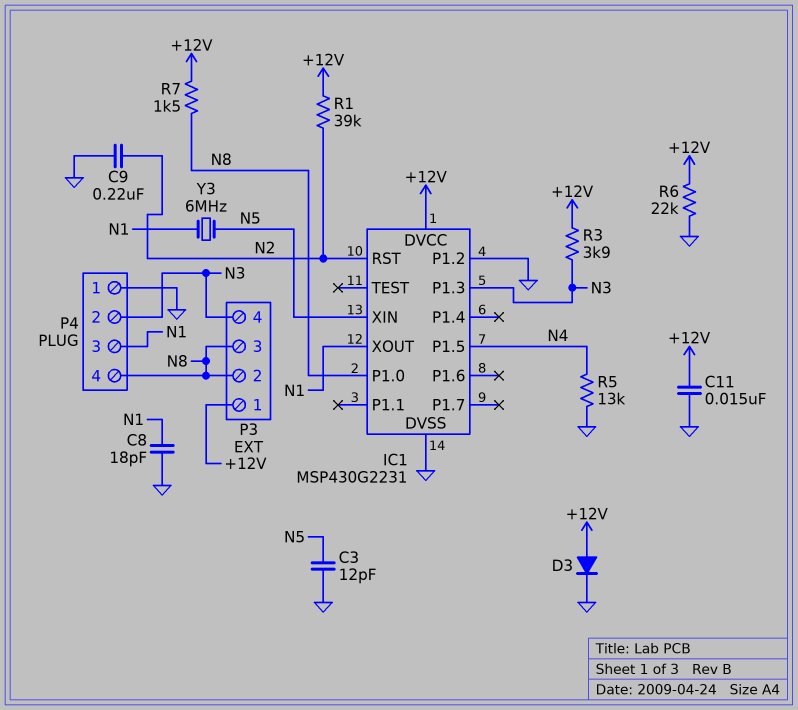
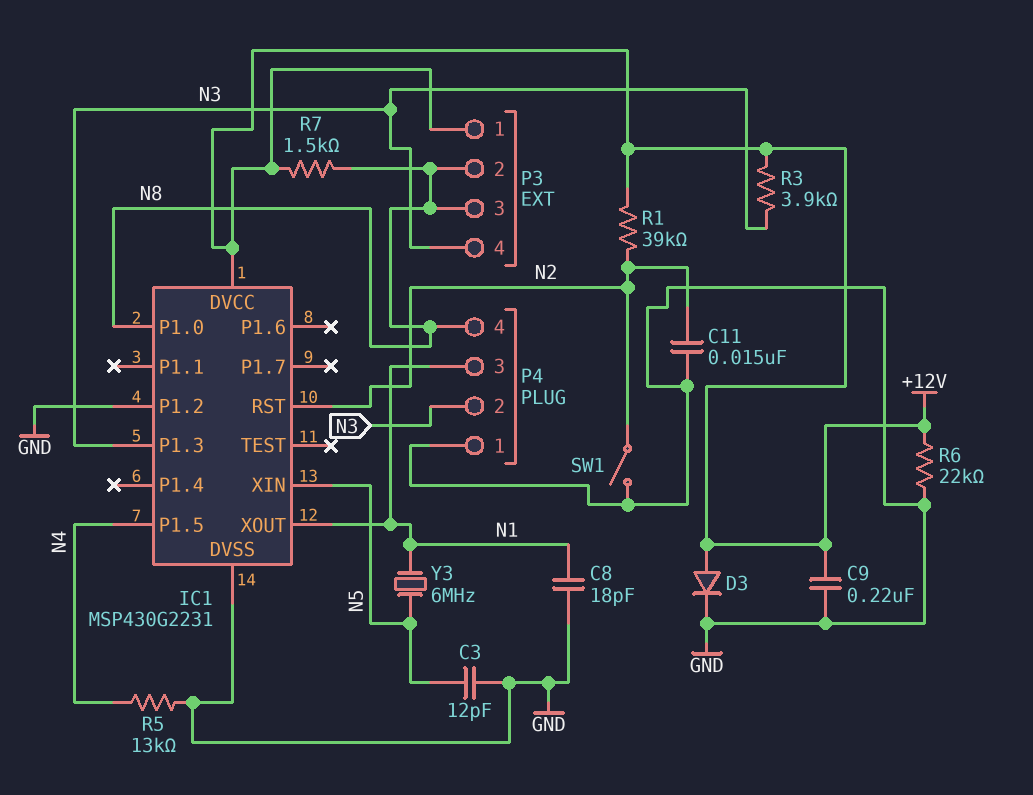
C9: 220nF (GND, N2) -> 220nF (+12V, GND)
C11: 15nF (+12V, GND) -> 15nF (GND, N2)
SW1: none -> switch (GND, N2)

